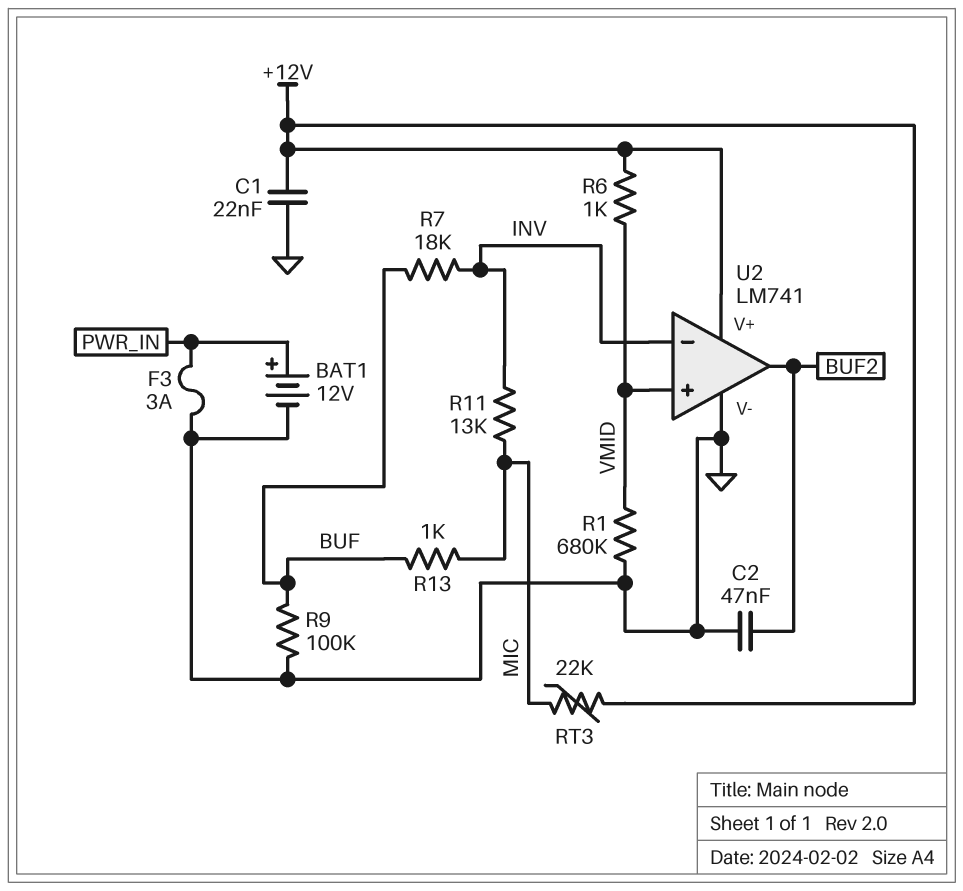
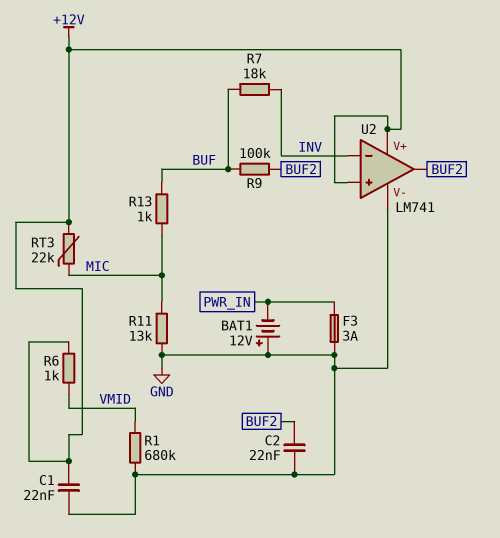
BAT1: 12V (plus PWR_IN, minus GND) -> 12V (plus GND, minus PWR_IN)
C2: 47nF (BUF2, GND) -> 22nF (BUF2, GND)
R9: 100k (BUF, GND) -> 100k (BUF, BUF2)
R11: 13k (INV, MIC) -> 13k (GND, MIC)
U2 pin in+: VMID -> +12V

